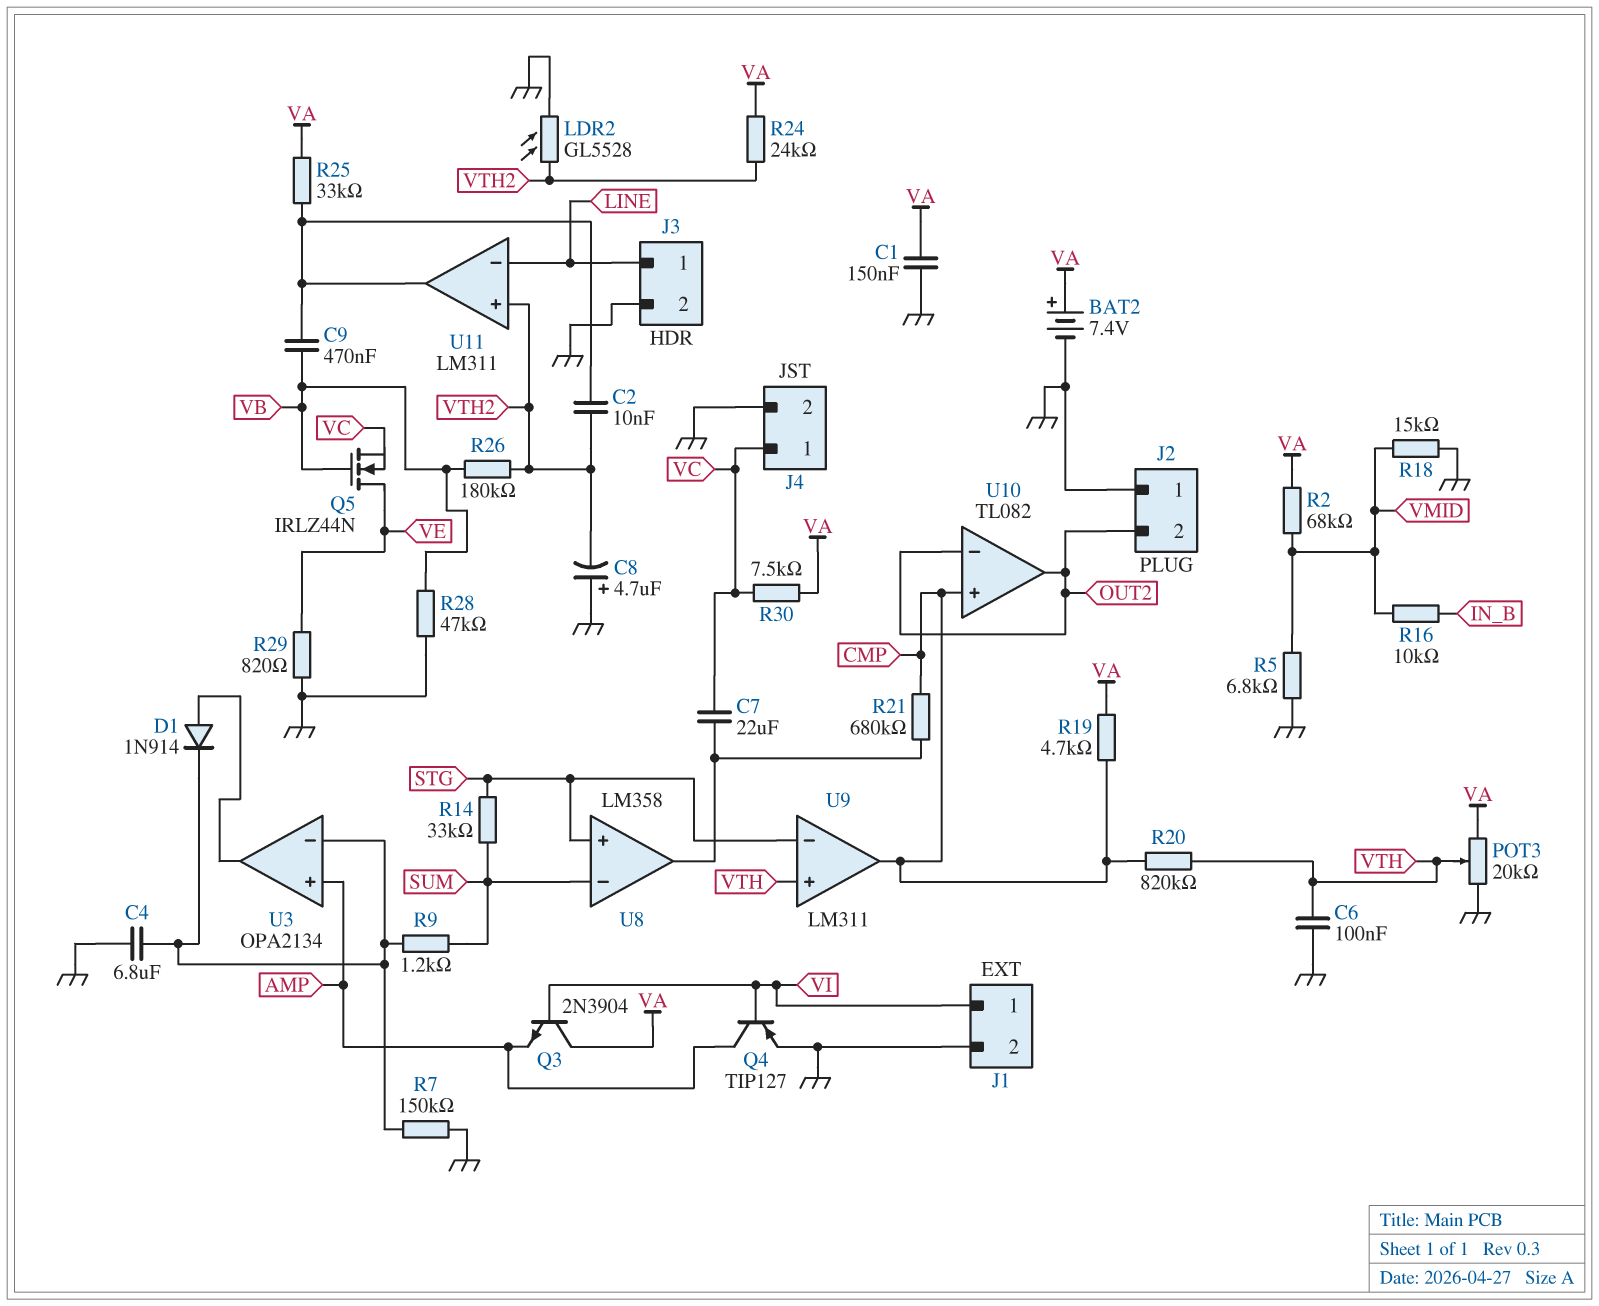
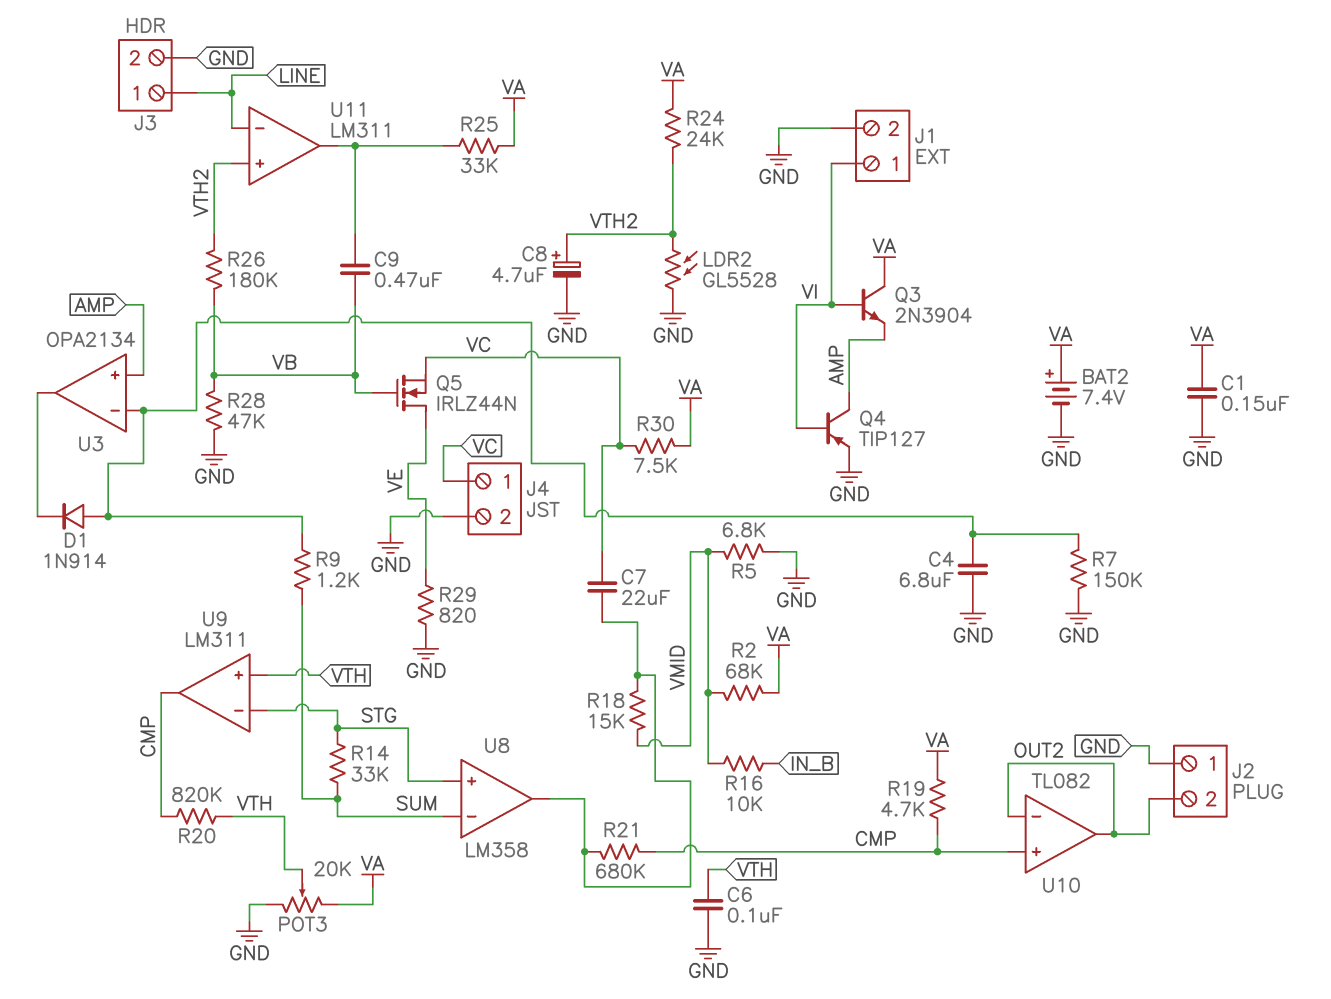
C2: 10nF (U11/out, VTH2) -> none
C8: 4.7uF (plus GND, minus VTH2) -> 4.7uF (plus VTH2, minus GND)
D1: diode 1N914 (A U3/out, K U3/in-) -> diode 1N914 (A U3/in-, K U3/out)
R18: 15k (GND, VMID) -> 15k (U8/out, VMID)

